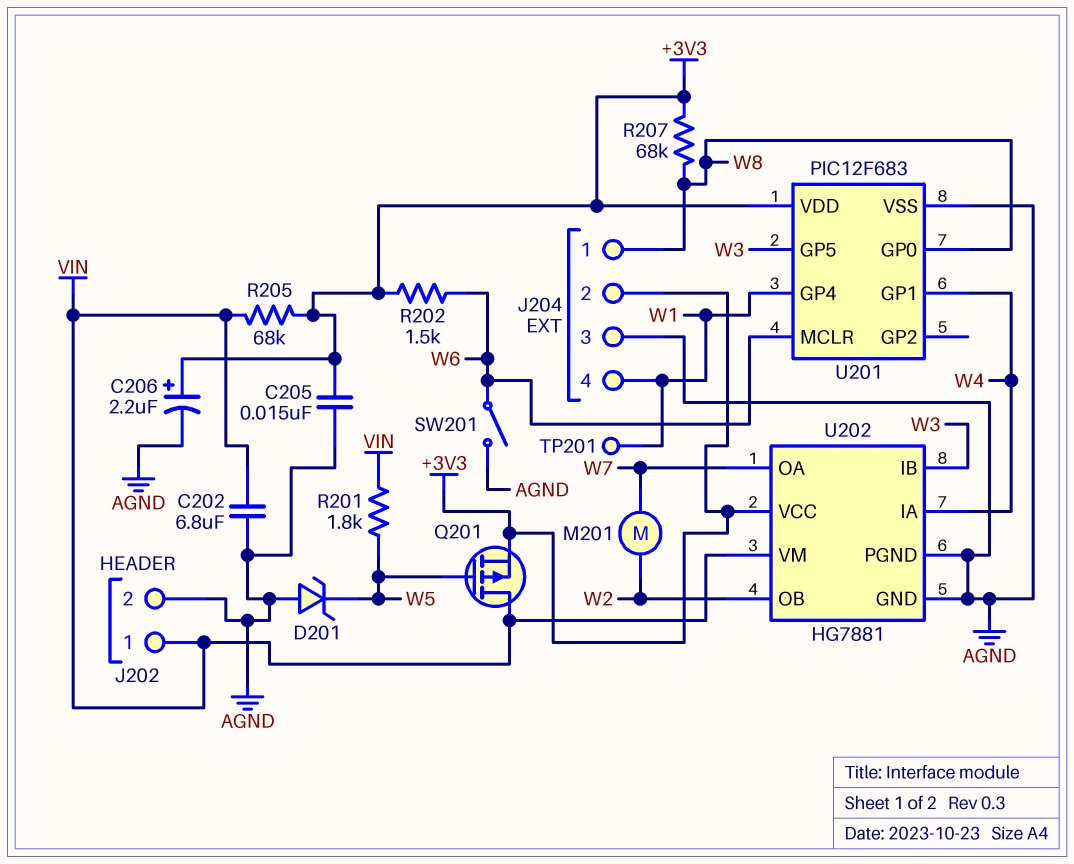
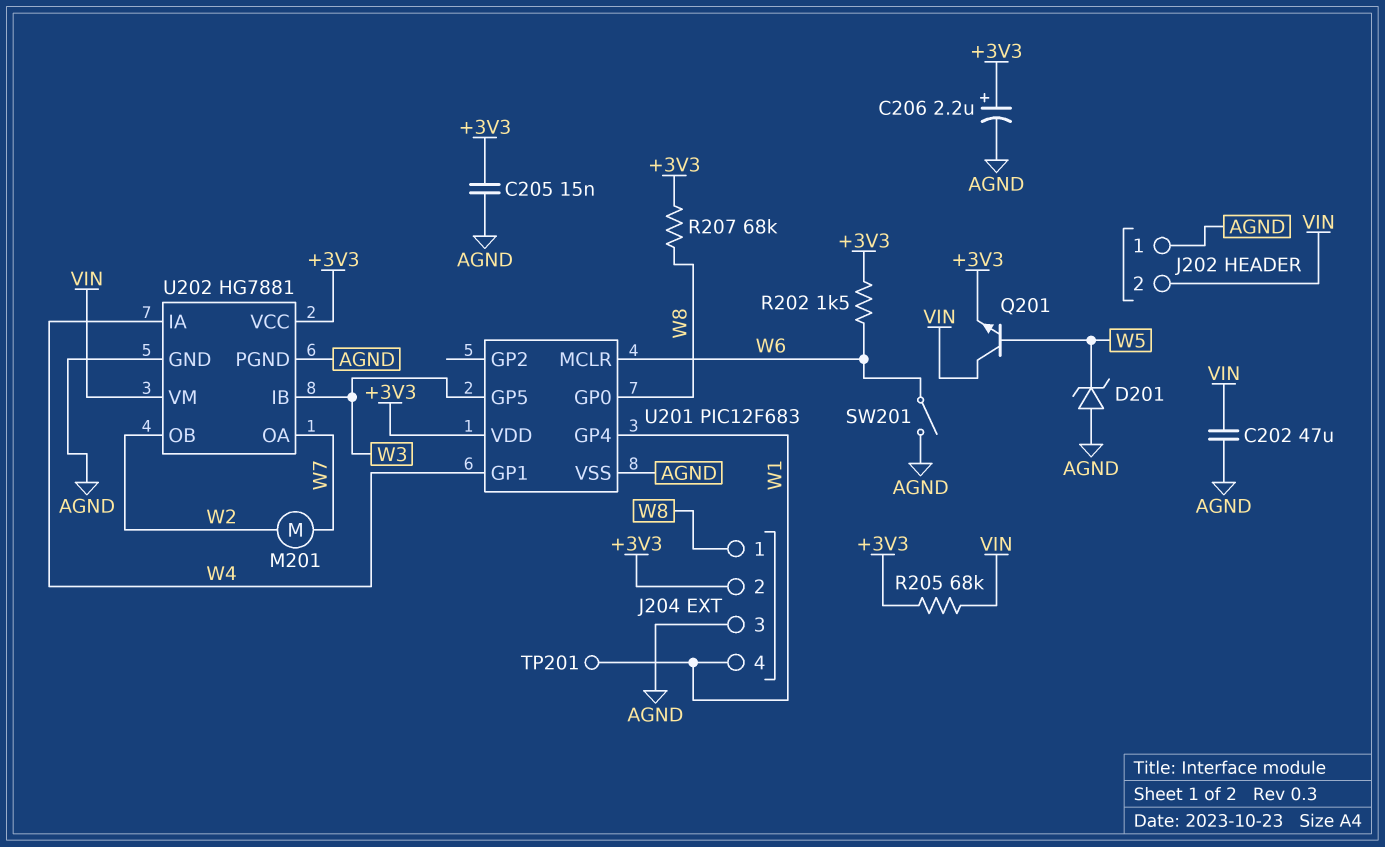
C202: 6.8uF (AGND, VIN) -> 47uF (AGND, VIN)
J202 pin 1: VIN -> AGND
J202 pin 2: AGND -> VIN
Q201: PMOS (G W5, D VIN, S +3V3) -> NPN (B W5, C VIN, E +3V3)
R201: 1.8k (VIN, W5) -> none

